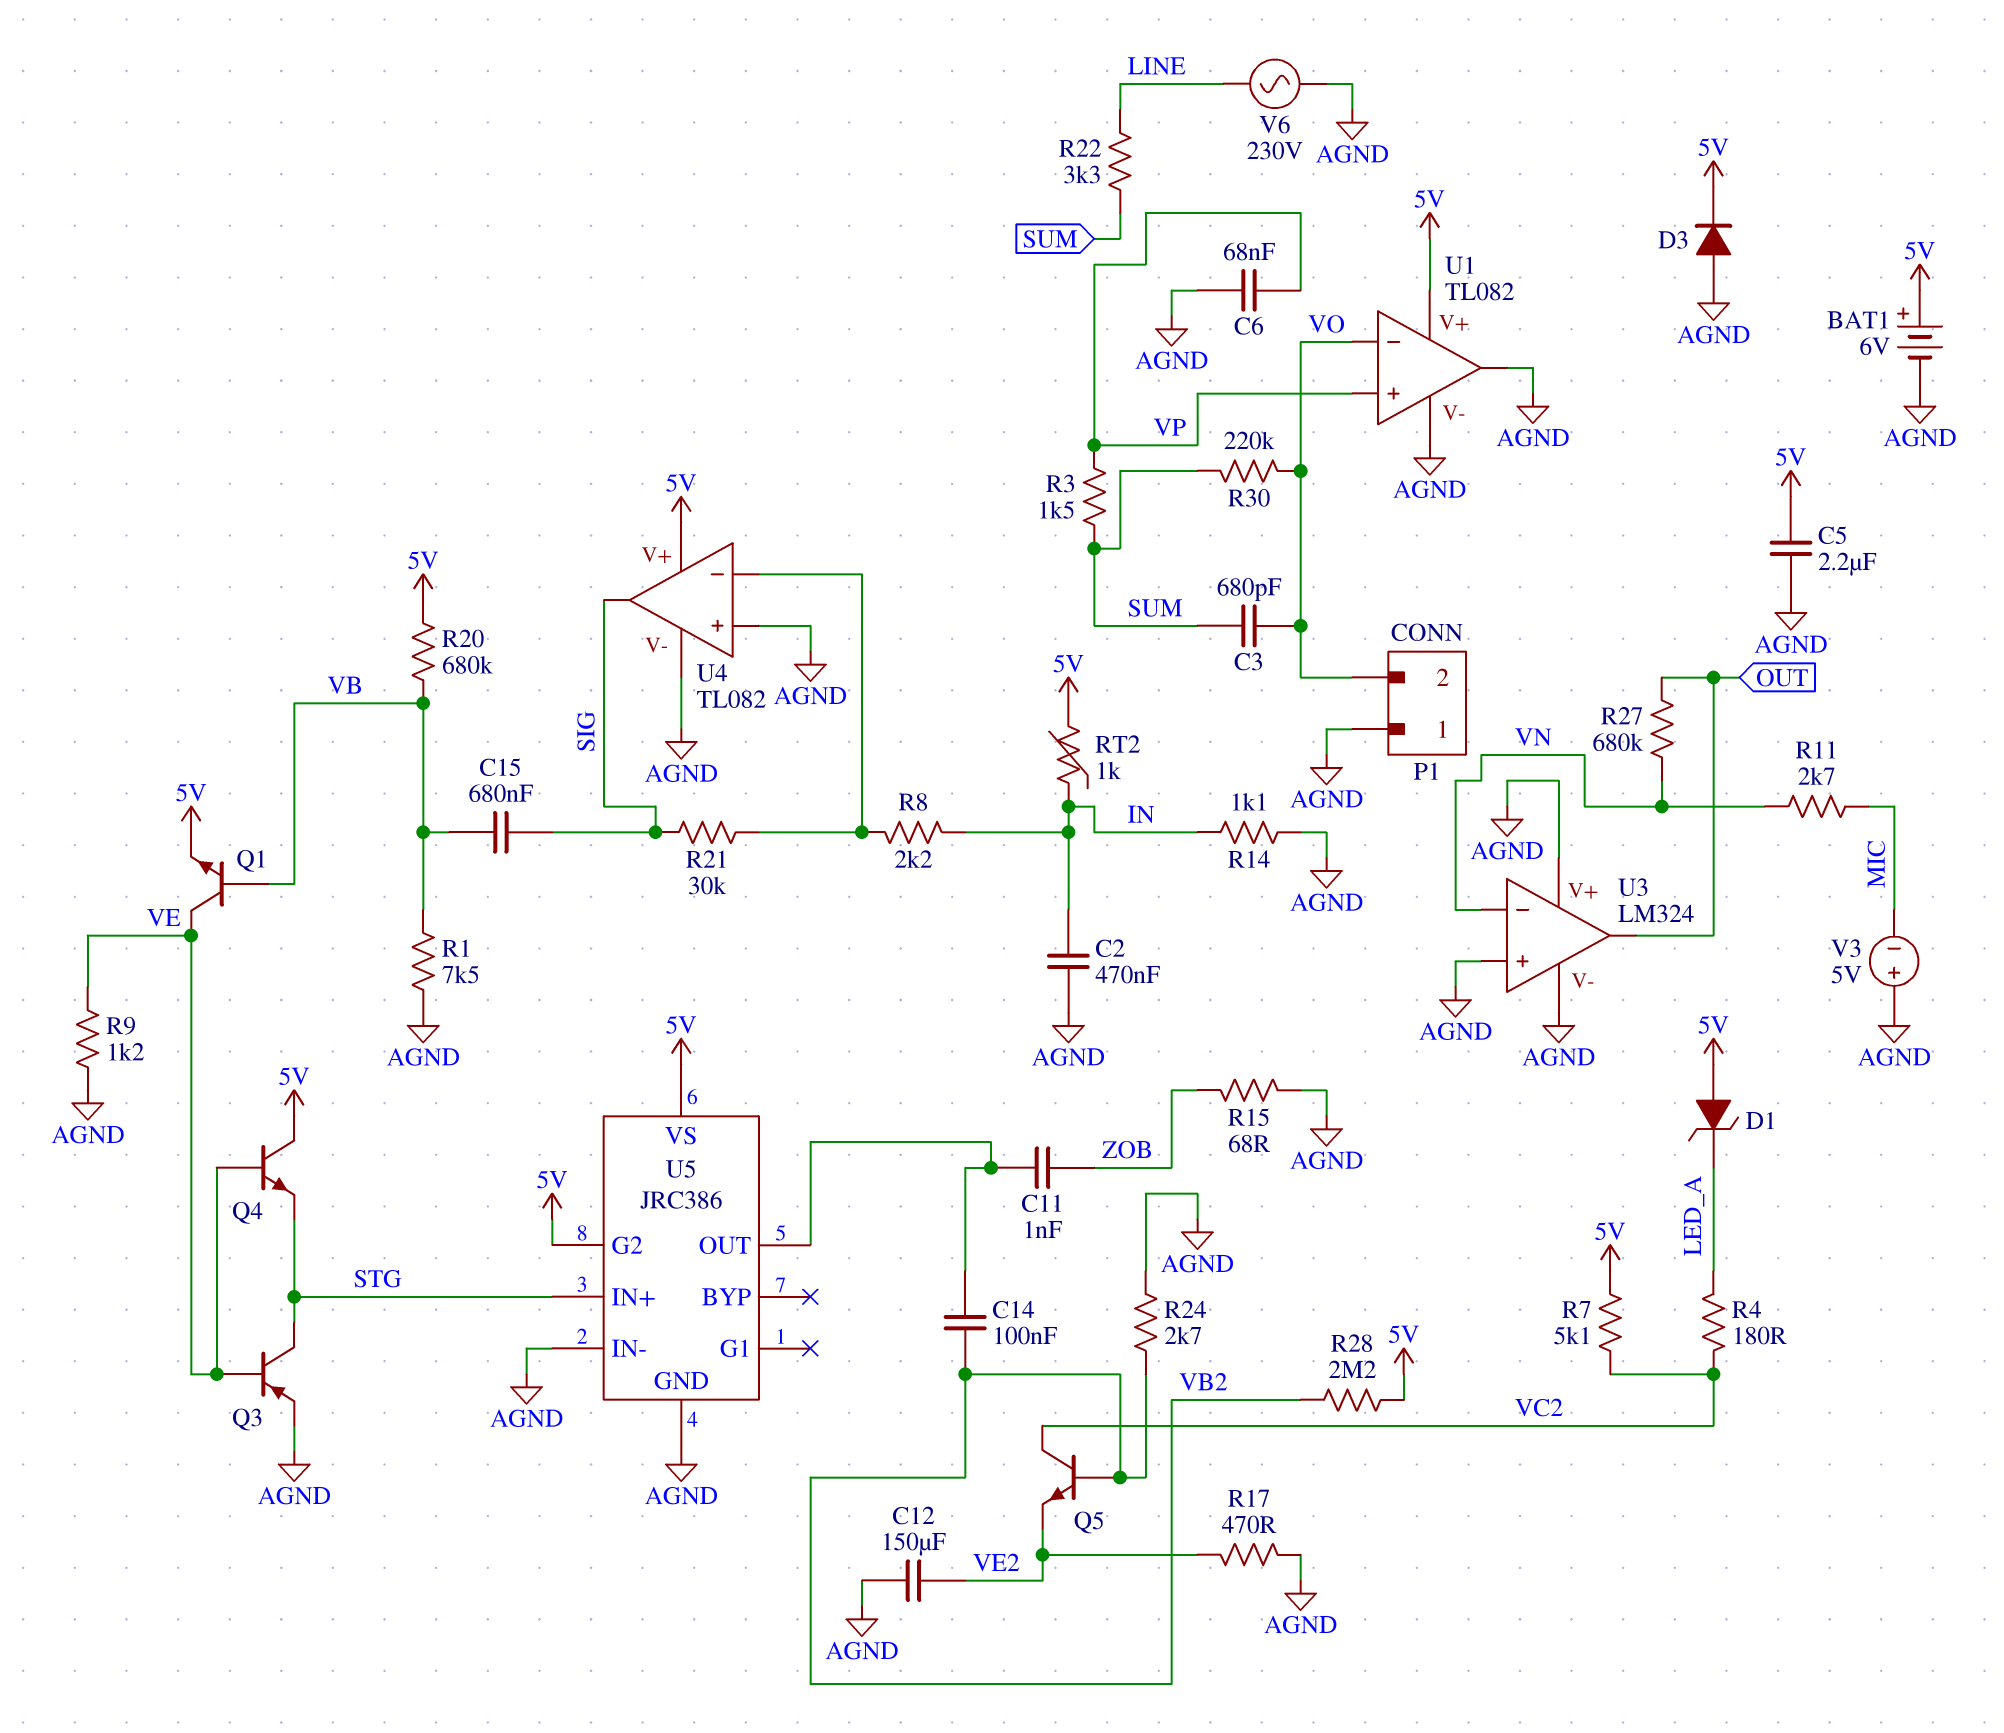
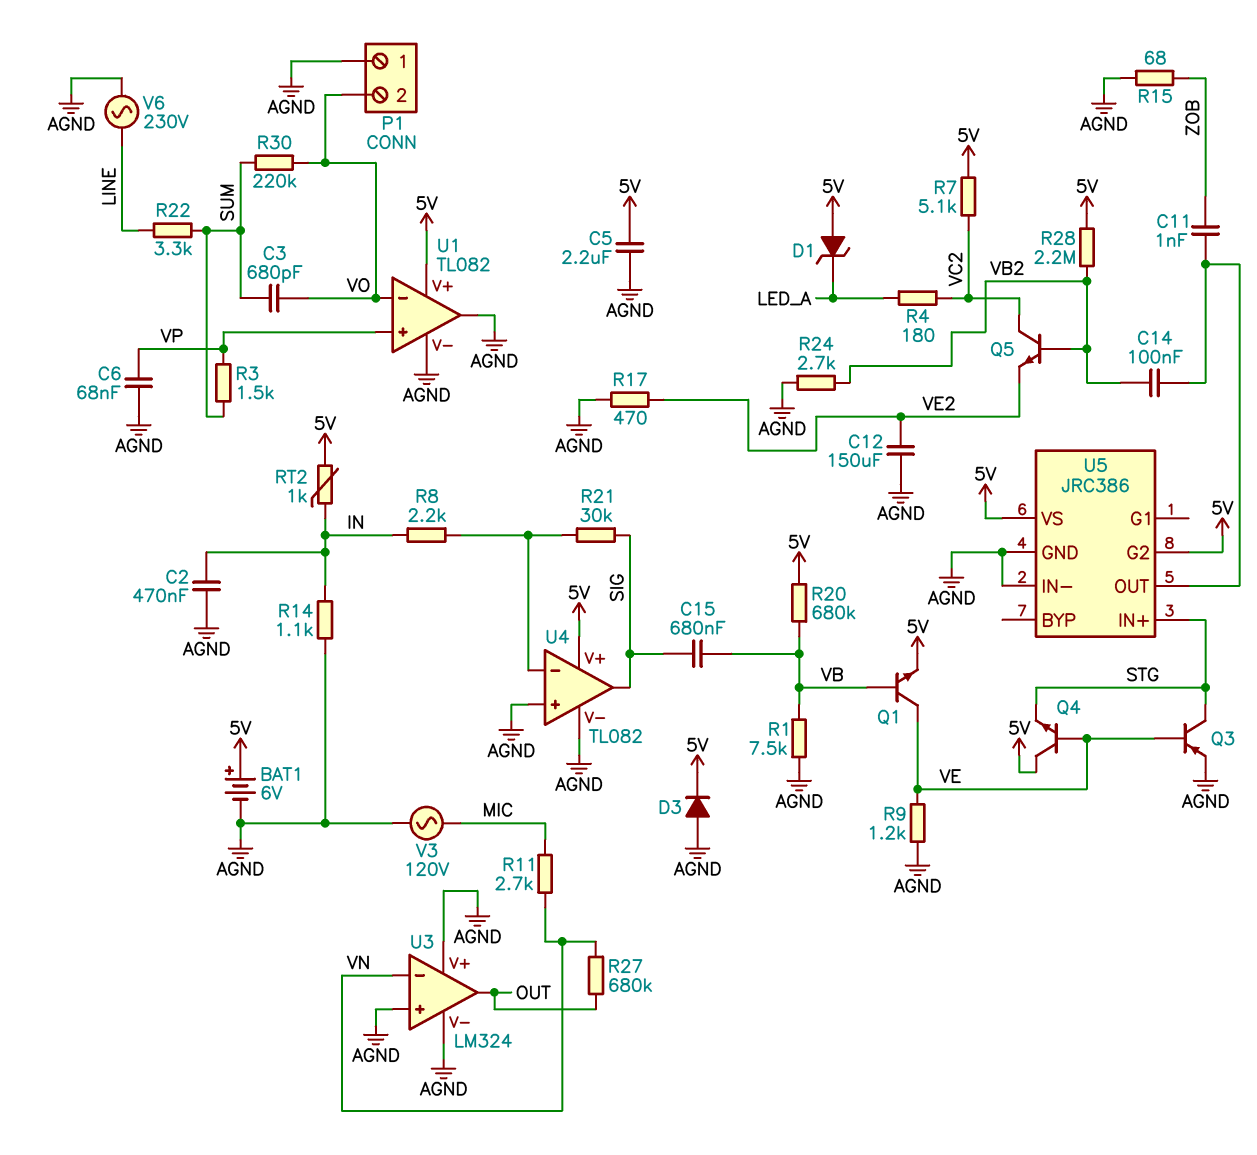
V3: 5V (plus AGND, minus MIC) -> AC 120V (AGND, MIC)

